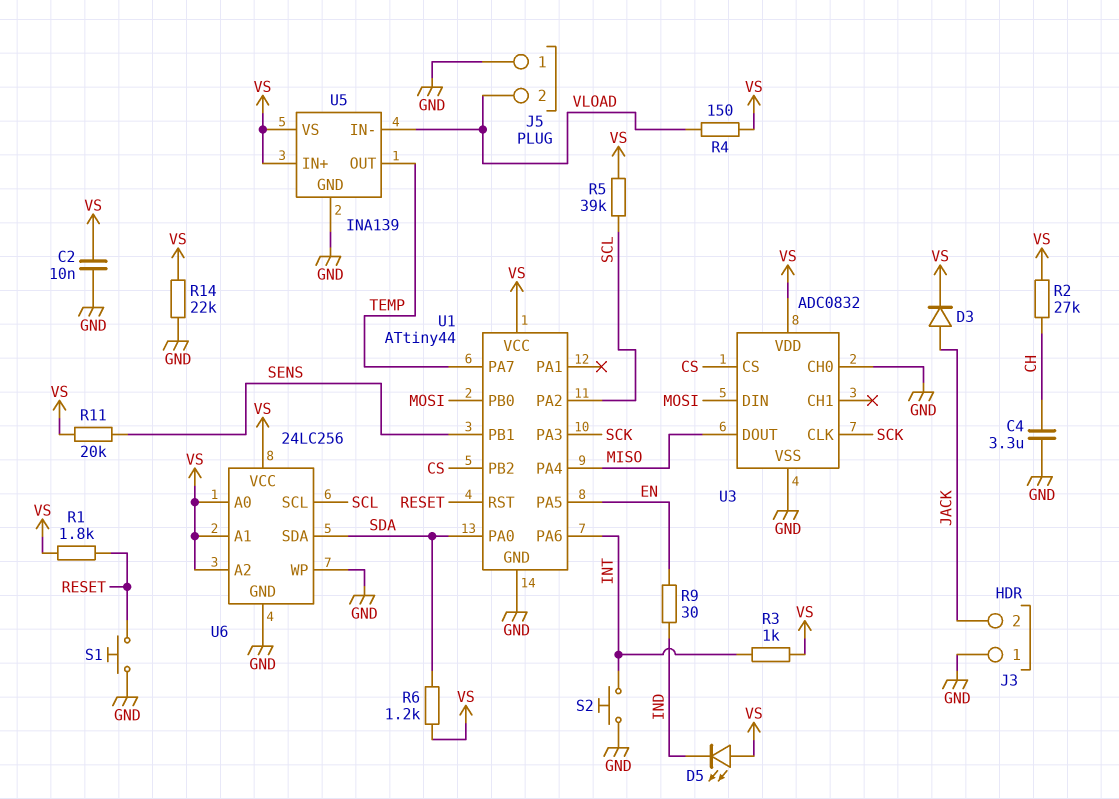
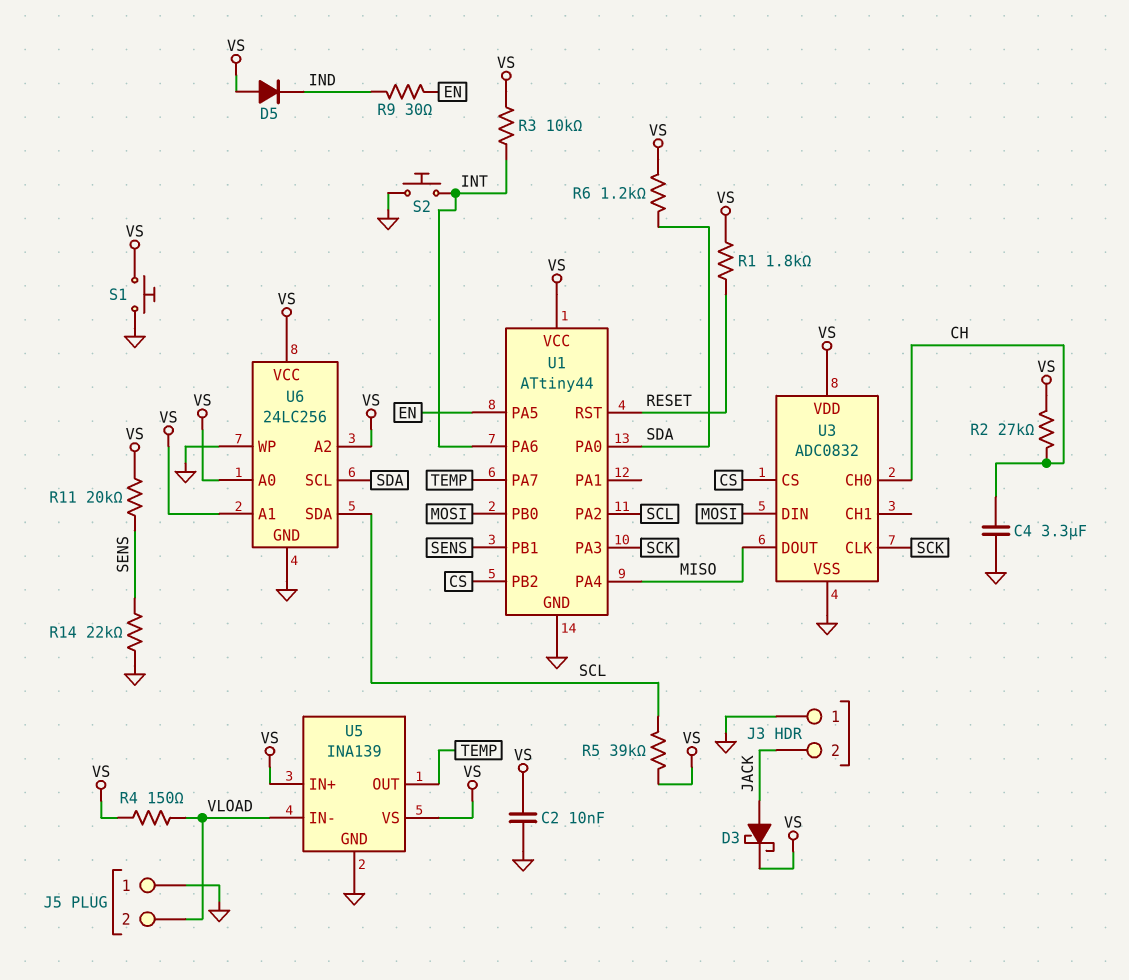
D3: diode (A JACK, K VS) -> schottky (A JACK, K VS)
D5: LED (A VS, K IND) -> diode (A VS, K IND)
R3: 1k (INT, VS) -> 10k (INT, VS)
R14: 22k (GND, VS) -> 22k (GND, SENS)
S1: button (GND, RESET) -> button (GND, VS)
U3 pin CH0: GND -> CH
U6 pin SCL: SCL -> SDA
U6 pin SDA: SDA -> SCL

